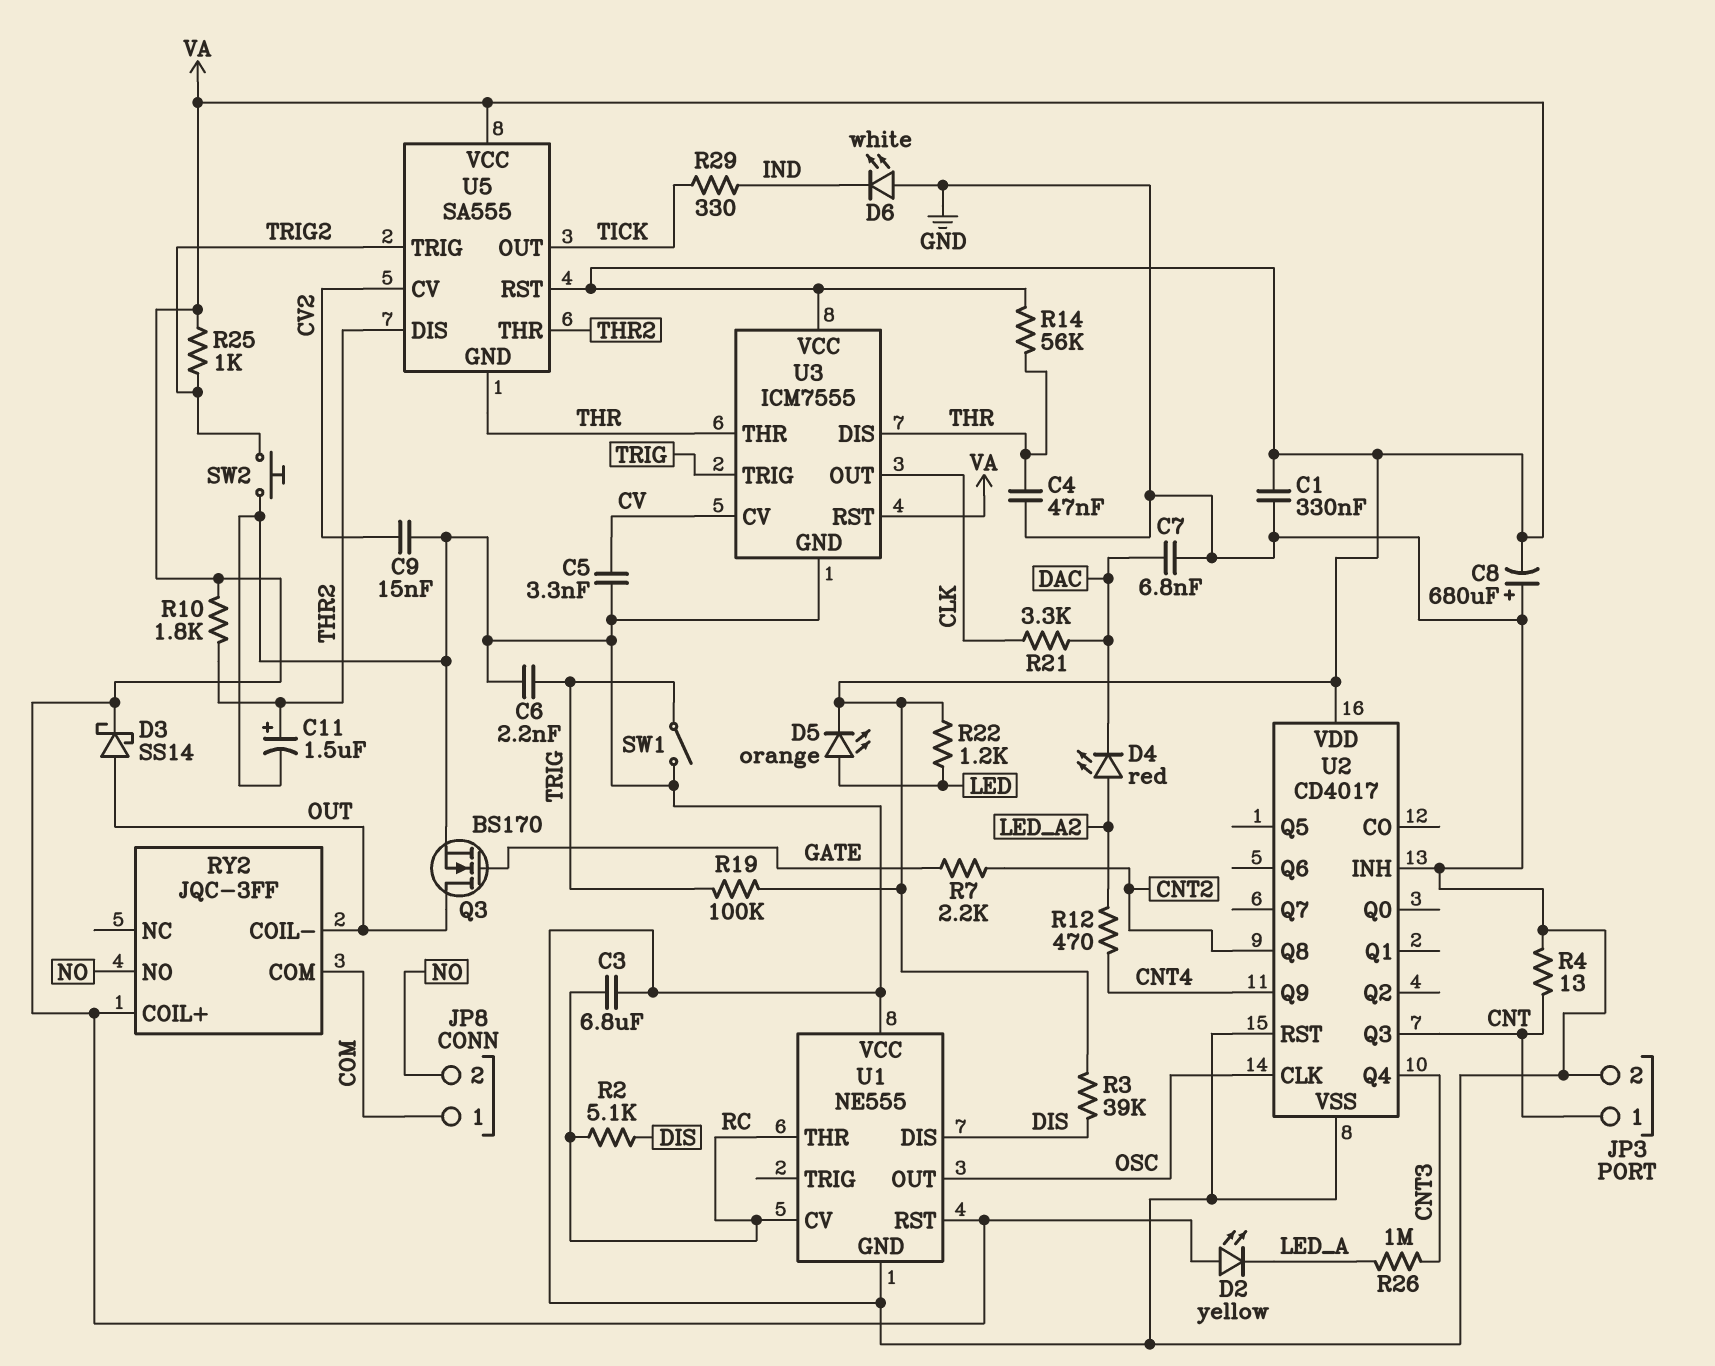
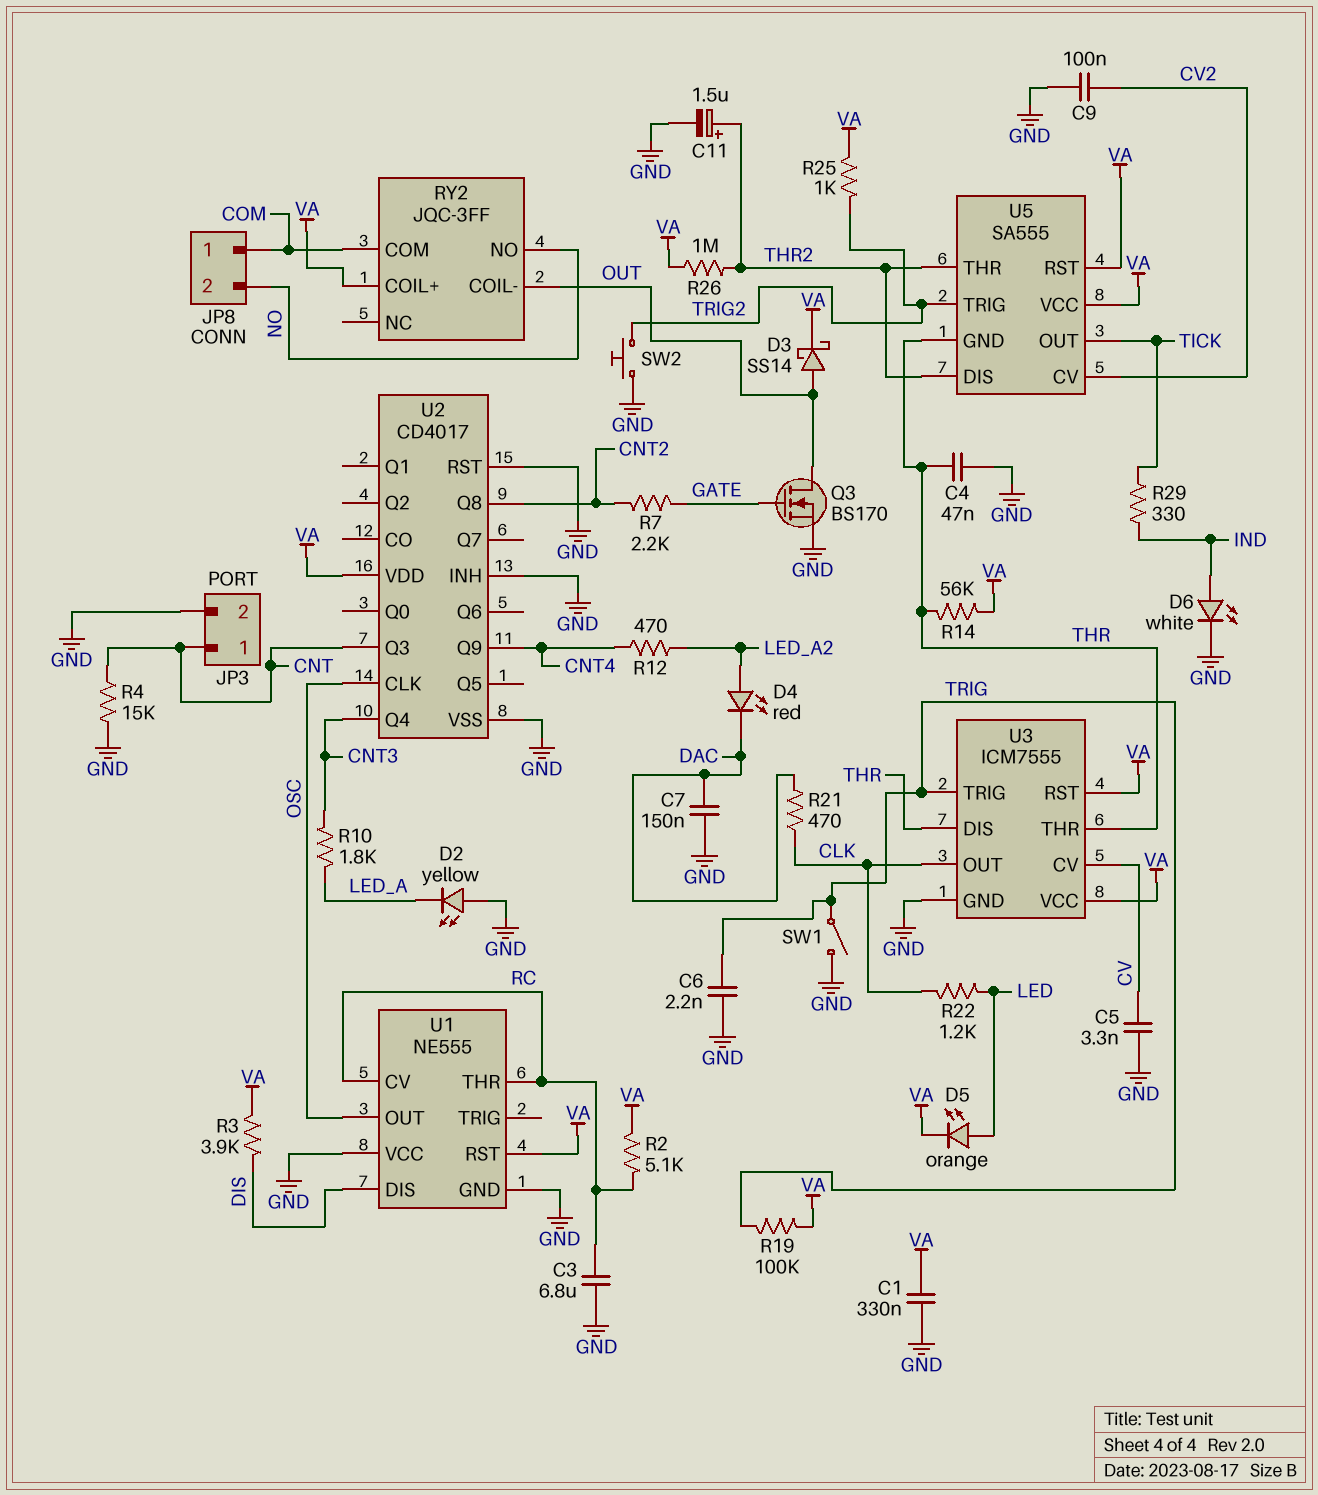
C7: 6.8nF (DAC, GND) -> 150nF (DAC, GND)
C8: 680uF (plus GND, minus VA) -> none
C9: 15nF (CV2, GND) -> 100nF (CV2, GND)
D2: LED yellow (A VA, K LED_A) -> LED yellow (A GND, K LED_A)
D6: LED white (A GND, K IND) -> LED white (A IND, K GND)
R2: 5.1k (DIS, RC) -> 5.1k (RC, VA)
R3: 39k (DIS, VA) -> 3.9k (DIS, VA)
R4: 13 (CNT, GND) -> 15k (CNT, GND)
R10: 1.8k (THR2, VA) -> 1.8k (CNT3, LED_A)
R21: 3.3k (CLK, DAC) -> 470 (CLK, DAC)
R22: 1.2k (LED, VA) -> 1.2k (CLK, LED)
R26: 1M (CNT3, LED_A) -> 1M (THR2, VA)

